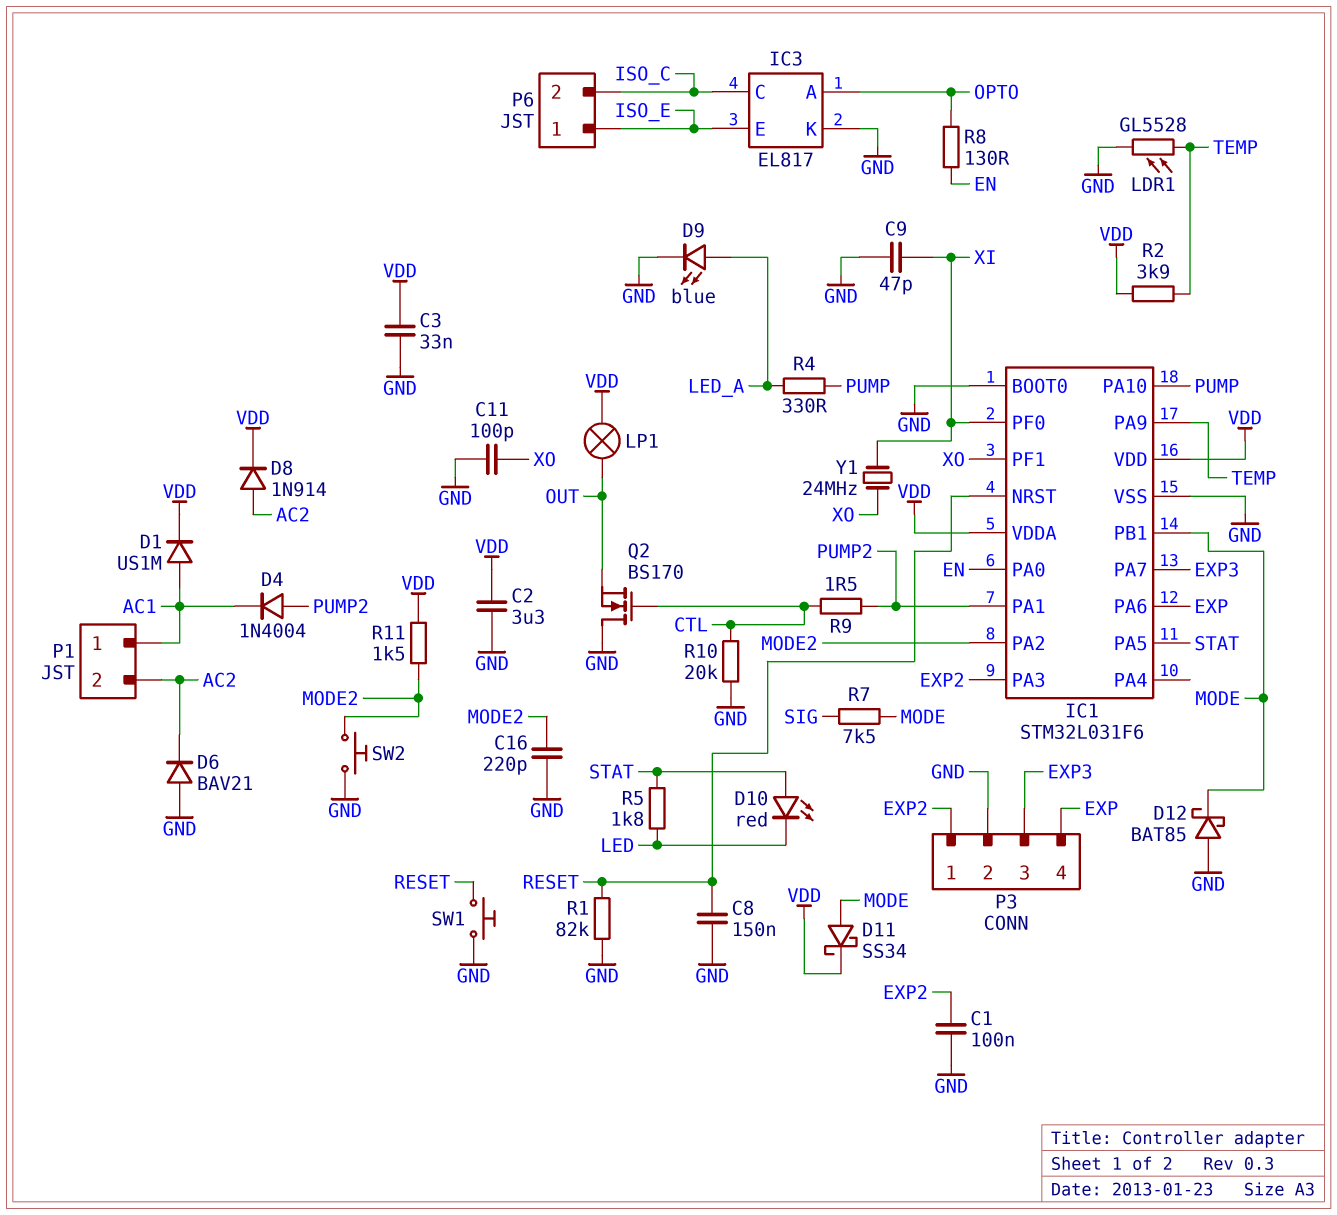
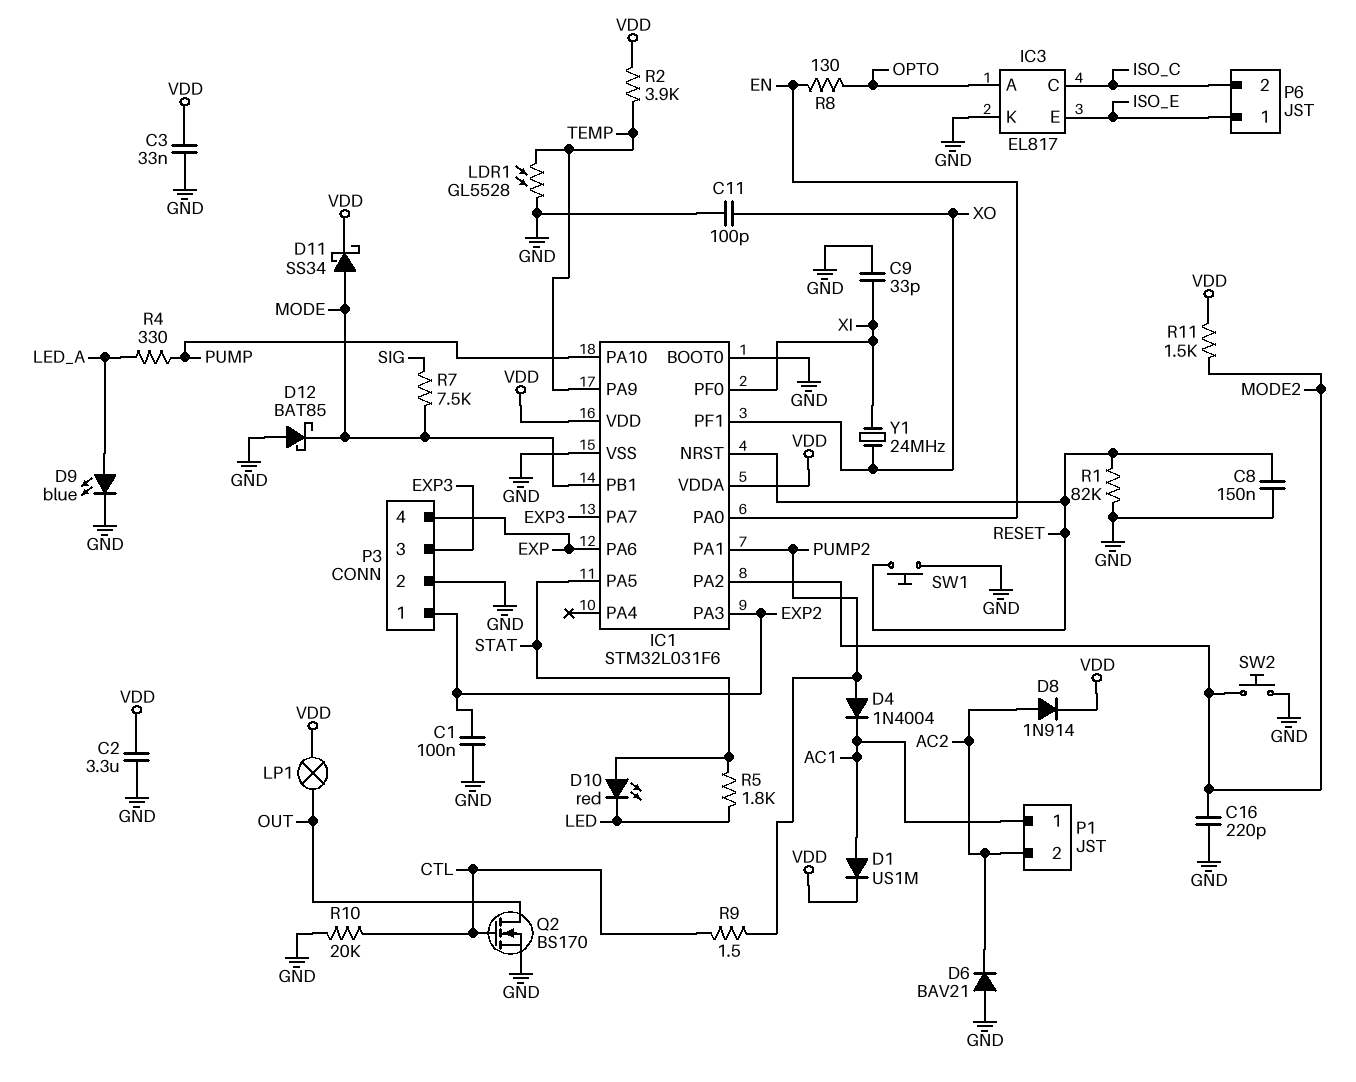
C9: 47pF (GND, XI) -> 33pF (GND, XI)
Q2: NMOS BS170 (G CTL, D GND, S OUT) -> NMOS BS170 (G CTL, D OUT, S GND)

